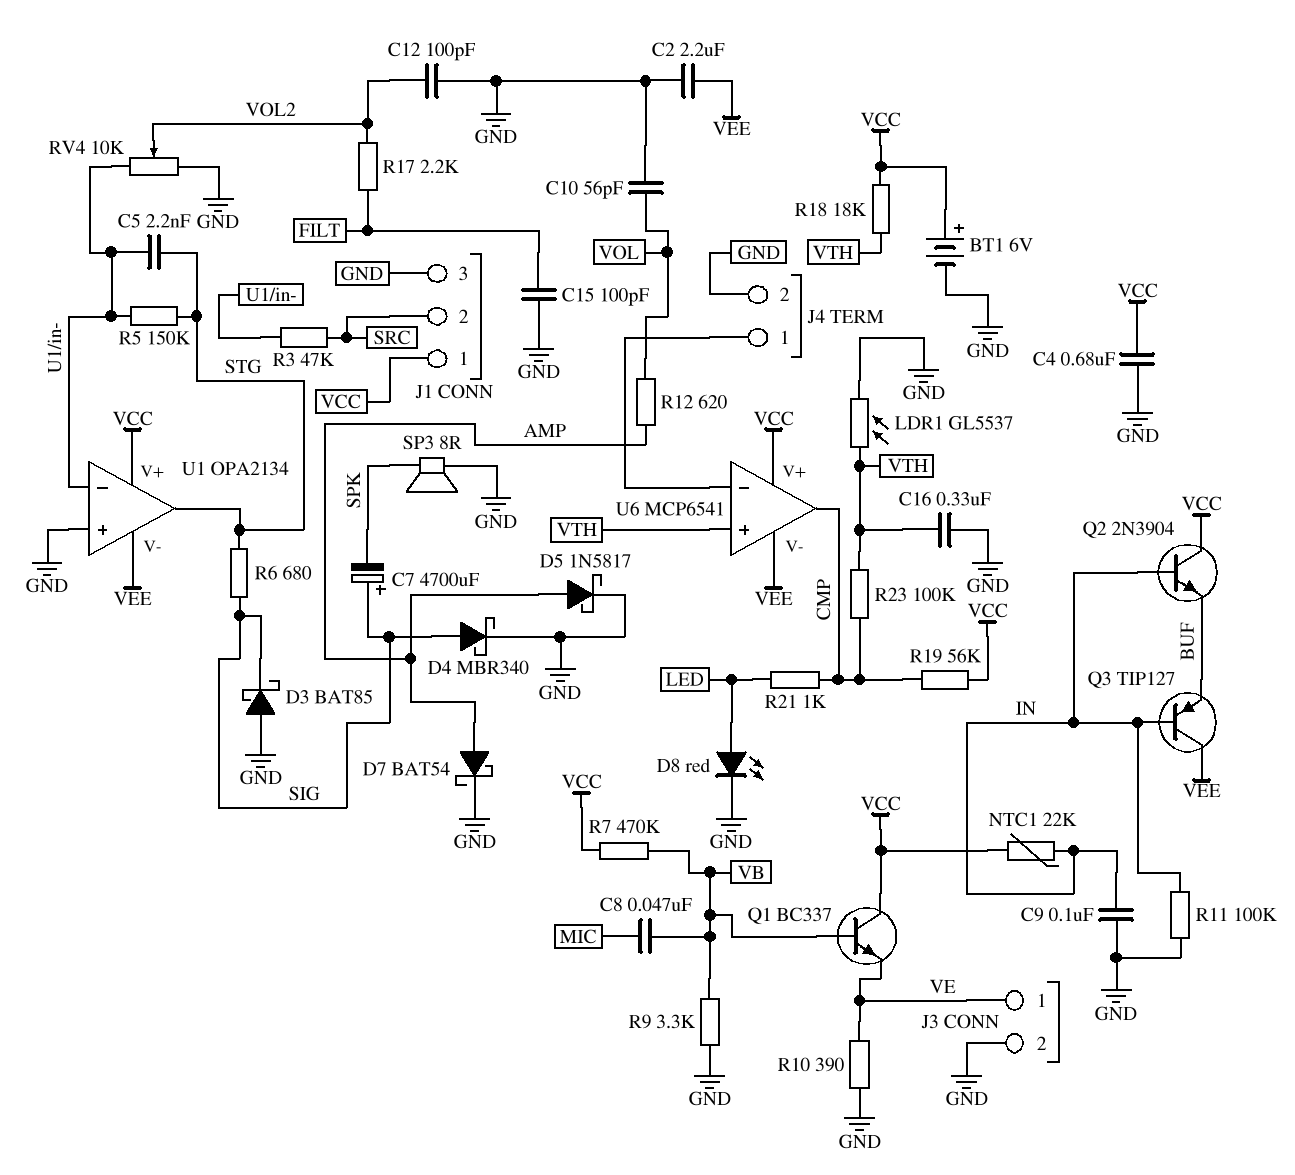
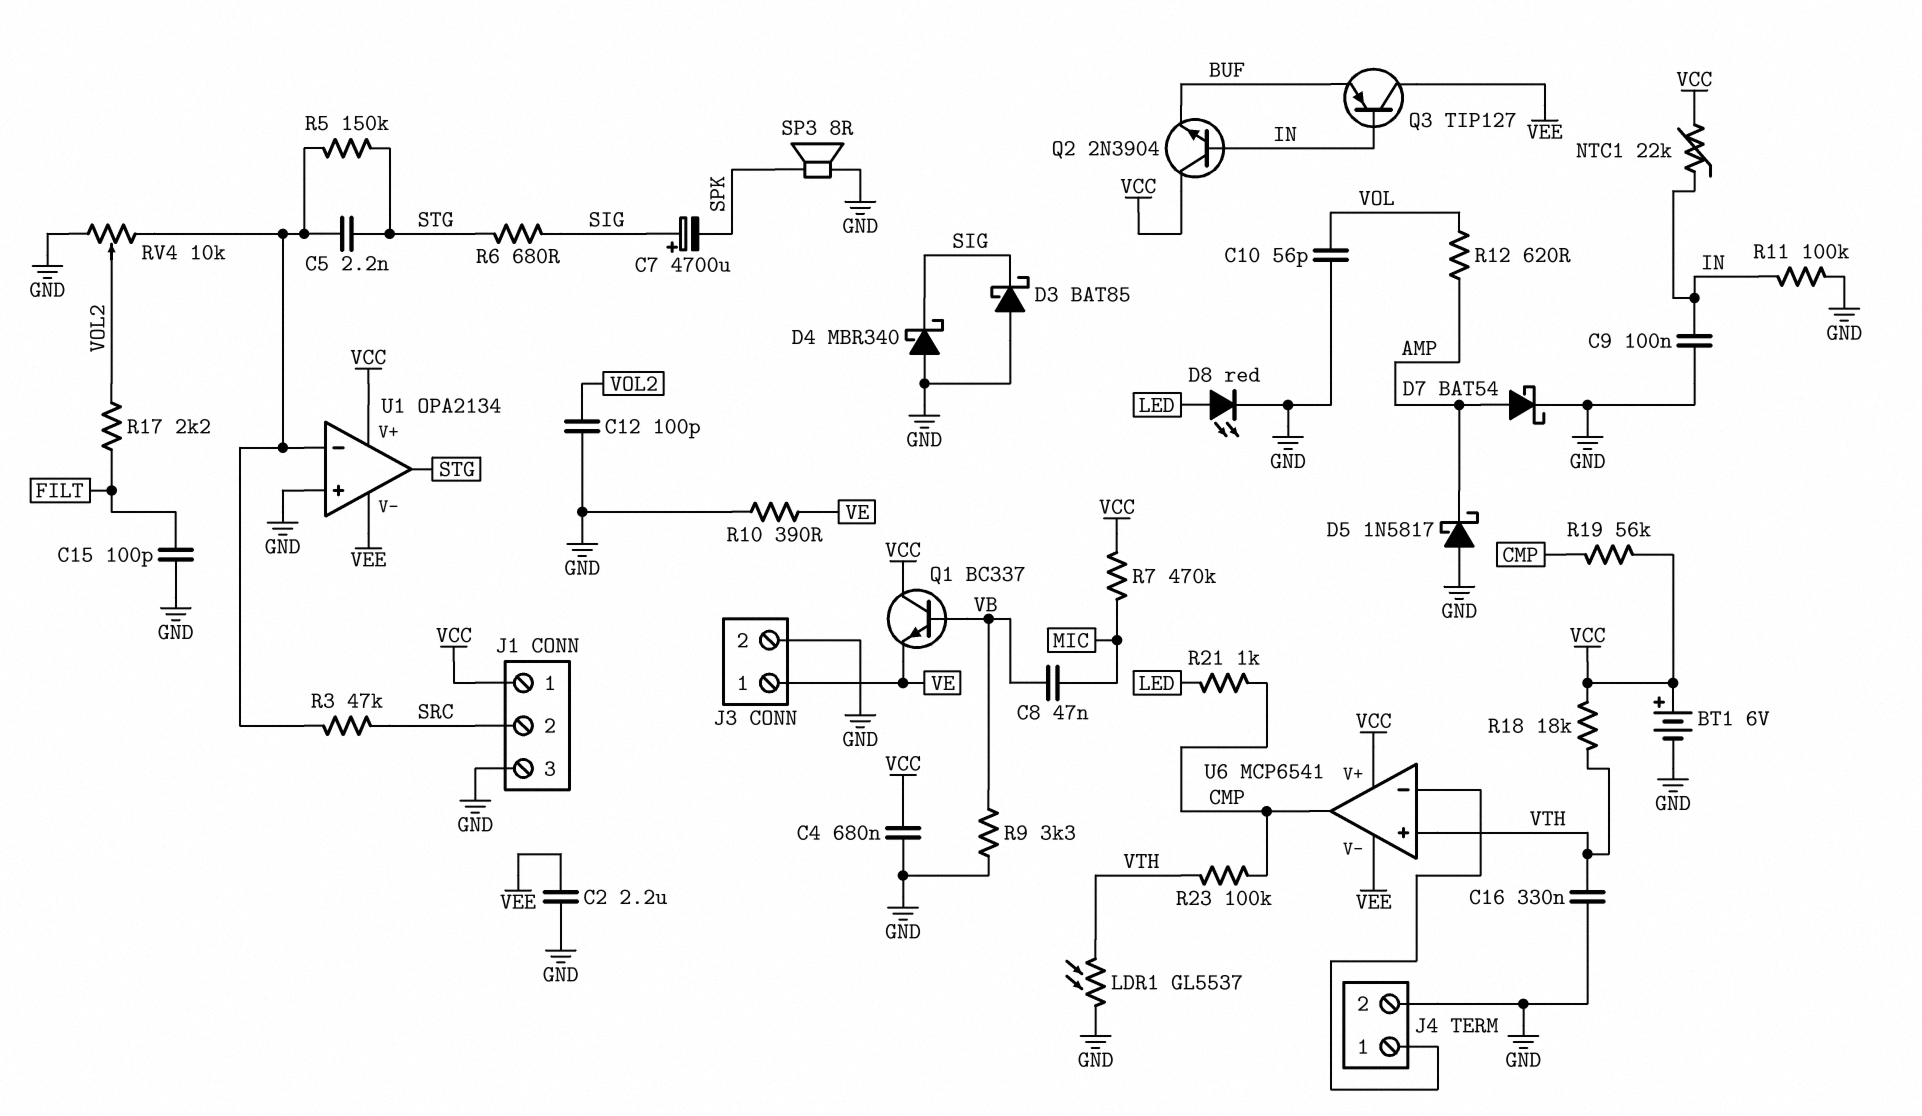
D4: schottky MBR340 (A SIG, K GND) -> schottky MBR340 (A GND, K SIG)
D5: schottky 1N5817 (A AMP, K GND) -> schottky 1N5817 (A GND, K AMP)
R7: 470k (VB, VCC) -> 470k (MIC, VCC)

